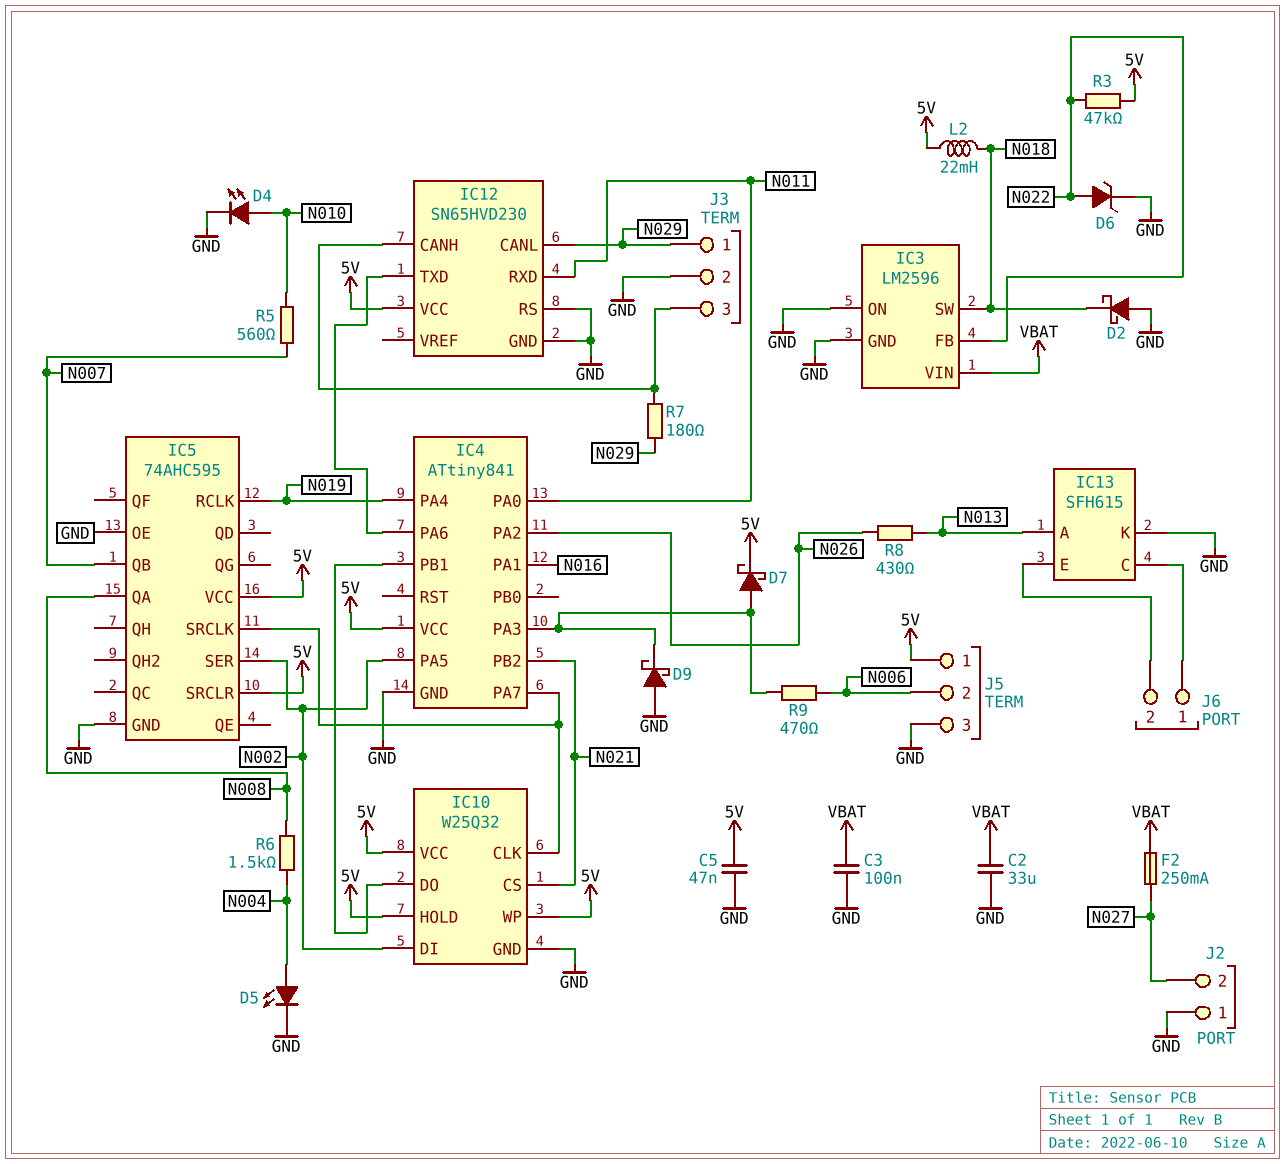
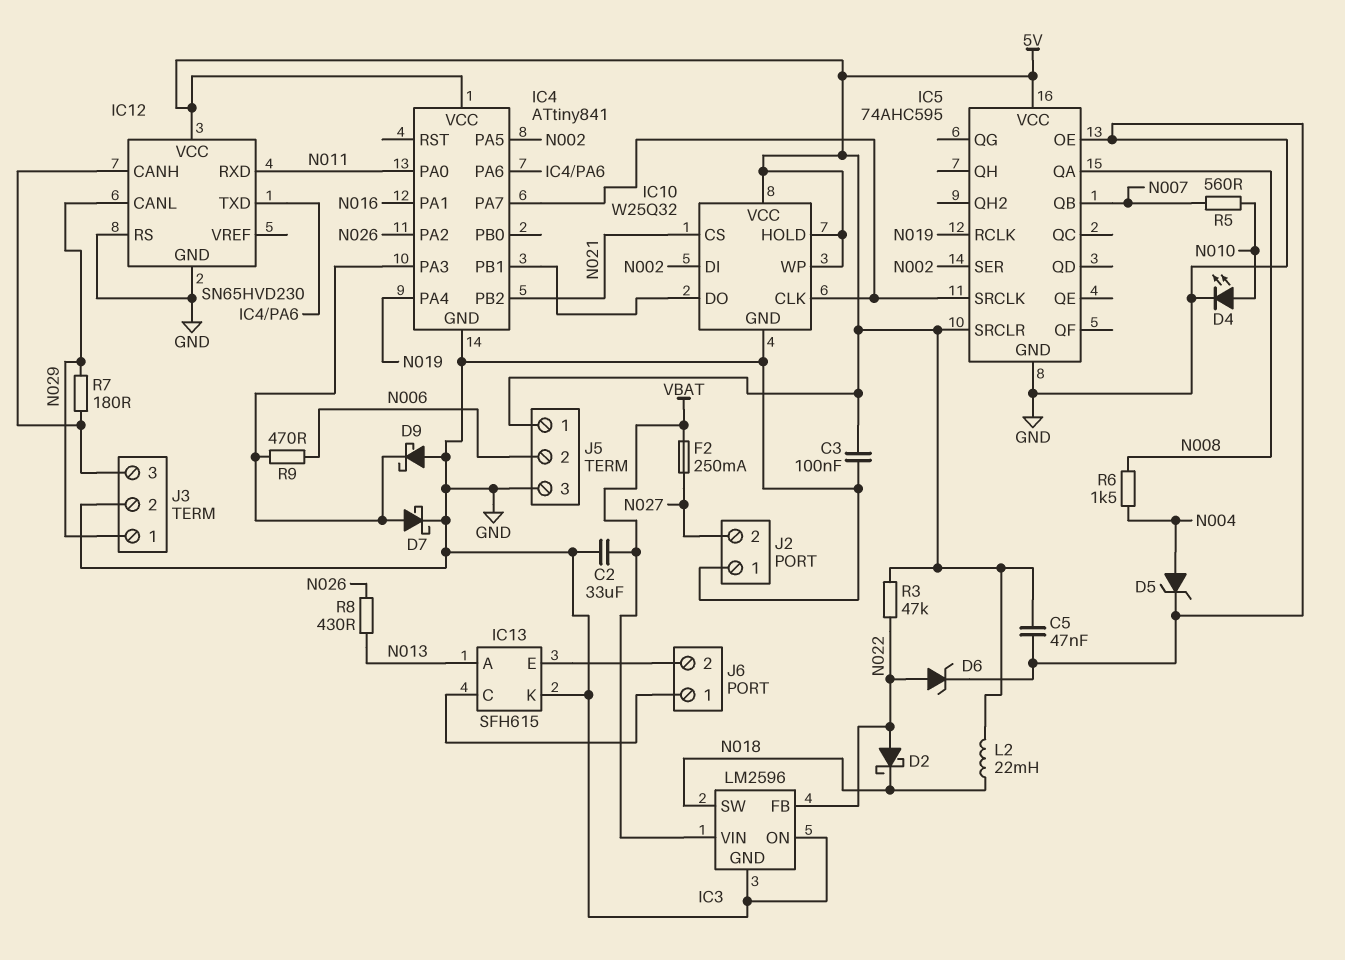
C3: 100nF (GND, VBAT) -> 100nF (5V, GND)
D2: schottky (A GND, K N018) -> schottky (A N022, K N018)
D5: LED (A N004, K GND) -> zener (A N004, K GND)
D7: schottky (A IC4/PA3, K 5V) -> schottky (A IC4/PA3, K GND)

